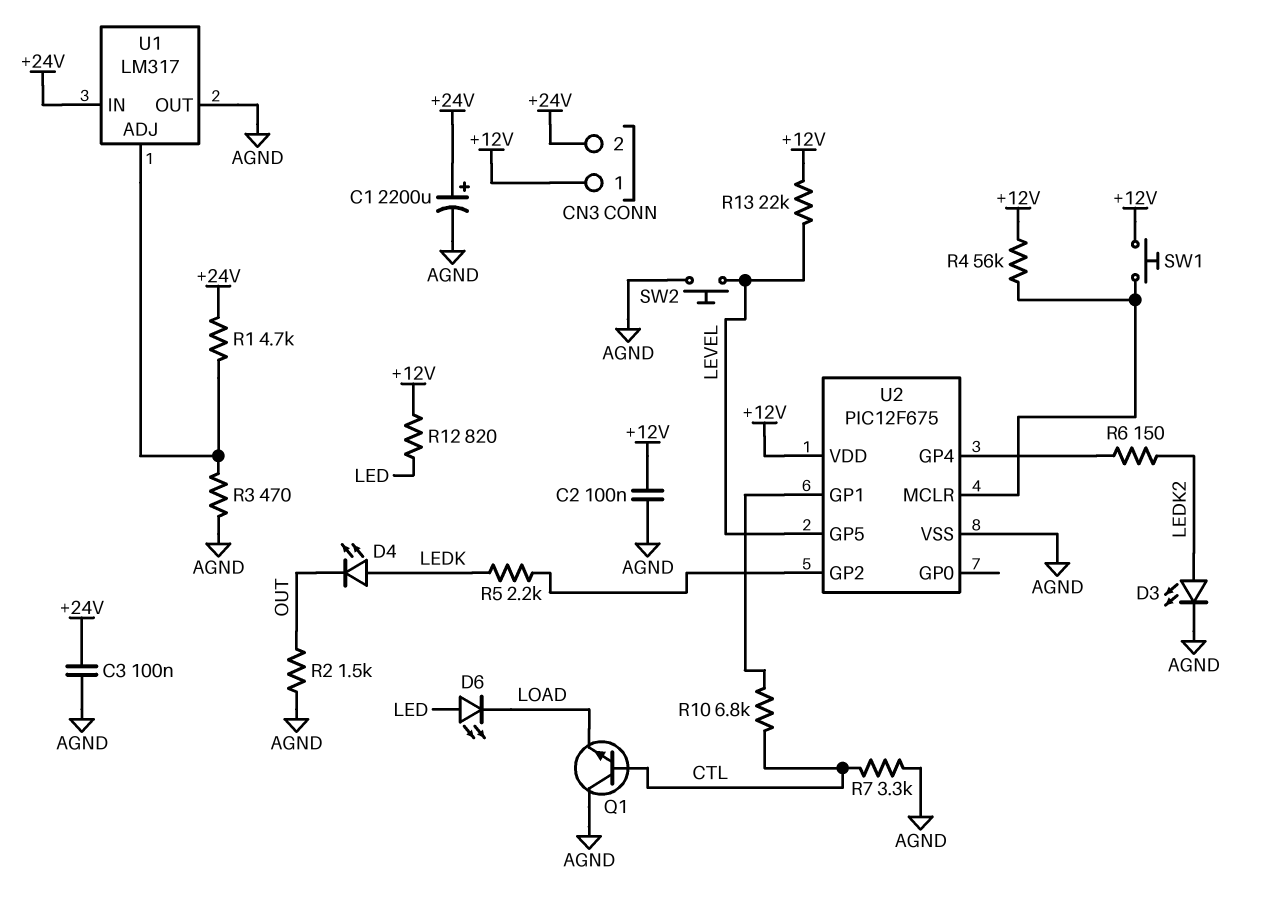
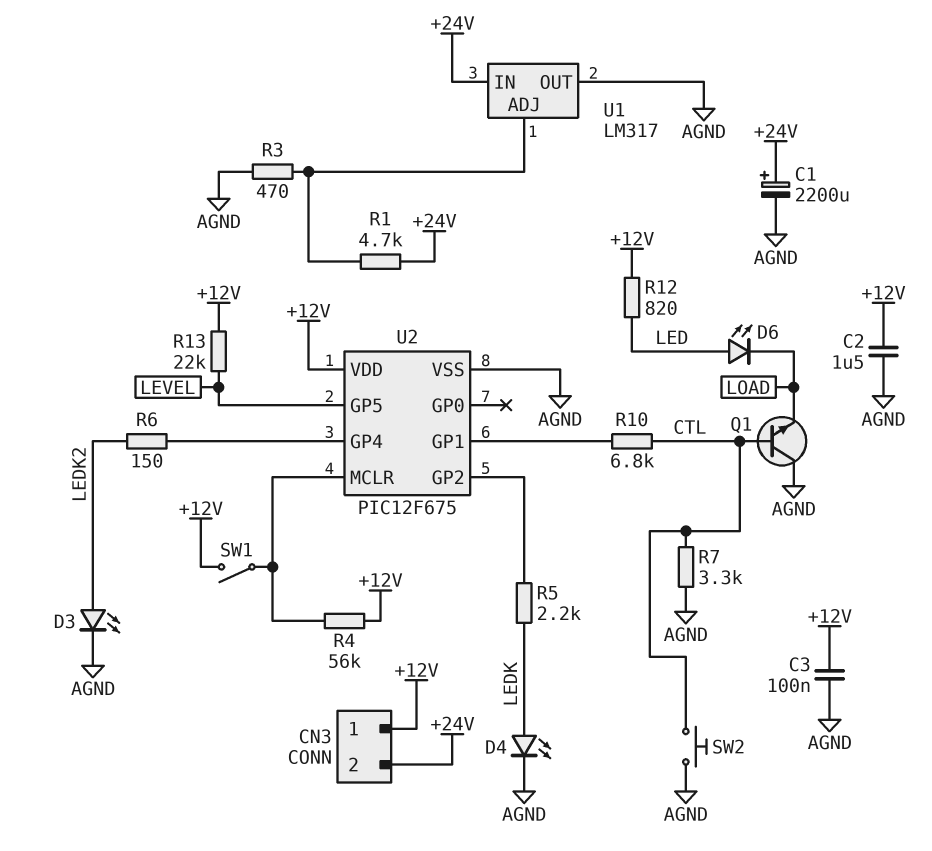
C2: 100nF (+12V, AGND) -> 1.5uF (+12V, AGND)
C3: 100nF (+24V, AGND) -> 100nF (+12V, AGND)
D4: LED (A LEDK, K OUT) -> LED (A LEDK, K AGND)
R2: 1.5k (AGND, OUT) -> none
SW1: button (+12V, U2/MCLR) -> switch (+12V, U2/MCLR)
SW2: button (AGND, LEVEL) -> button (AGND, CTL)

